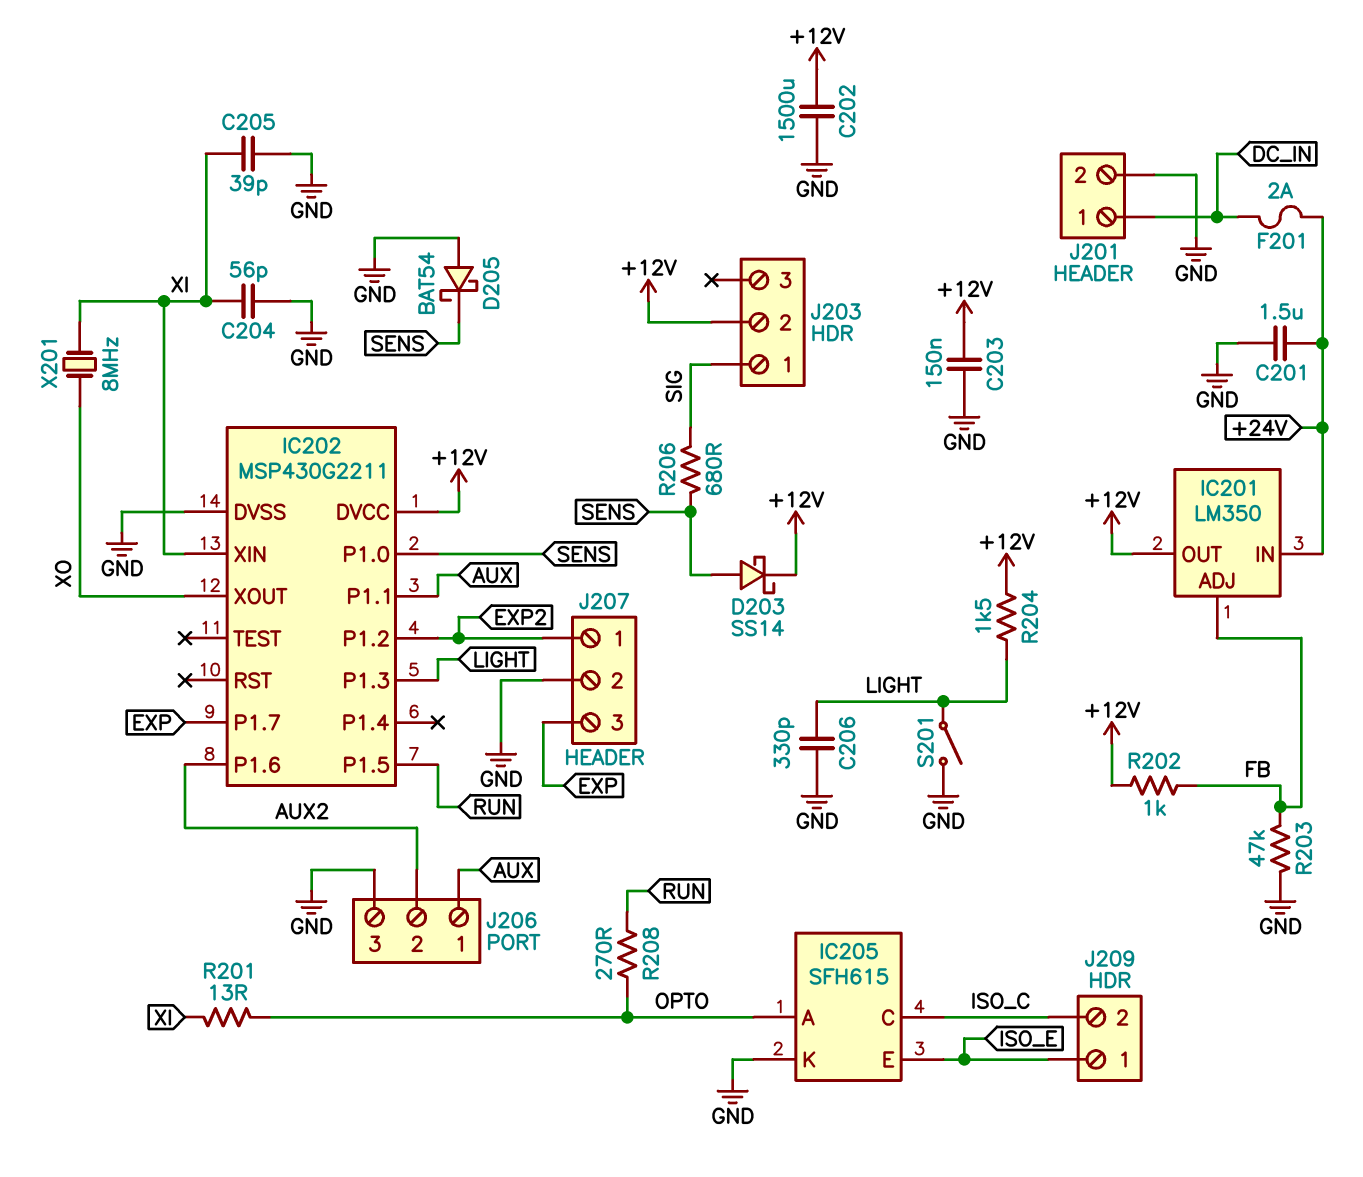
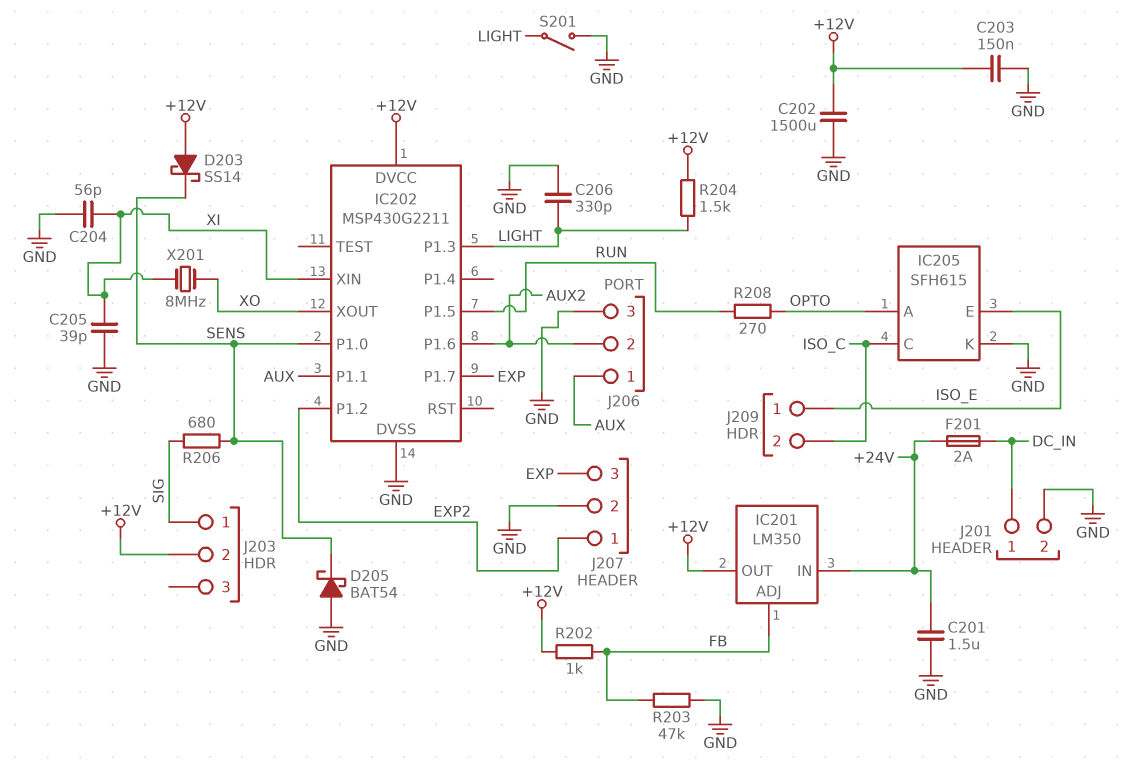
D203: schottky SS14 (A SENS, K +12V) -> schottky SS14 (A +12V, K SENS)
R201: 13 (OPTO, XI) -> none

